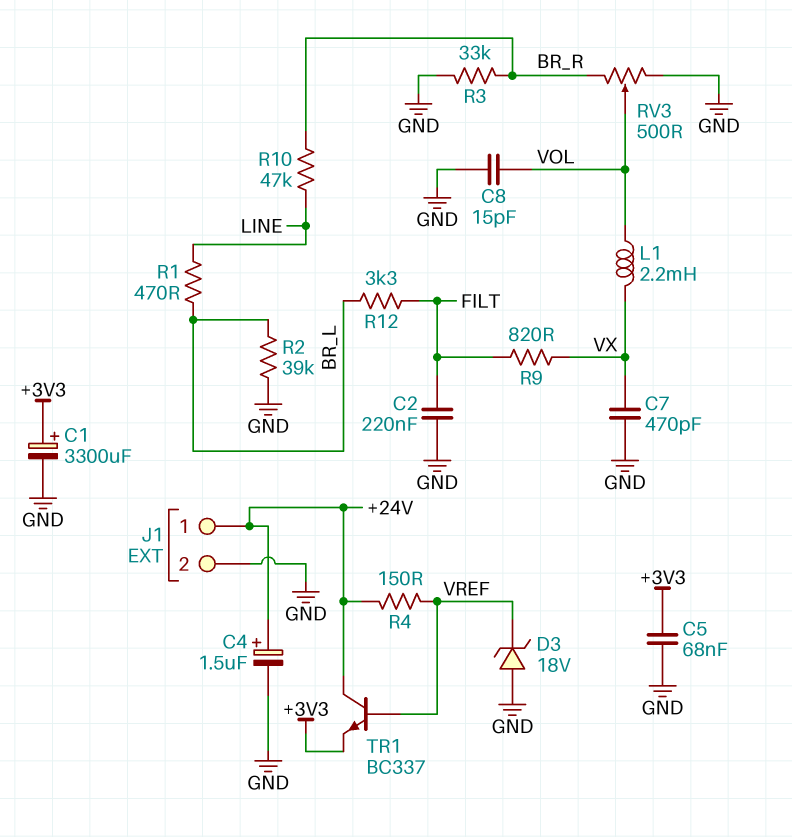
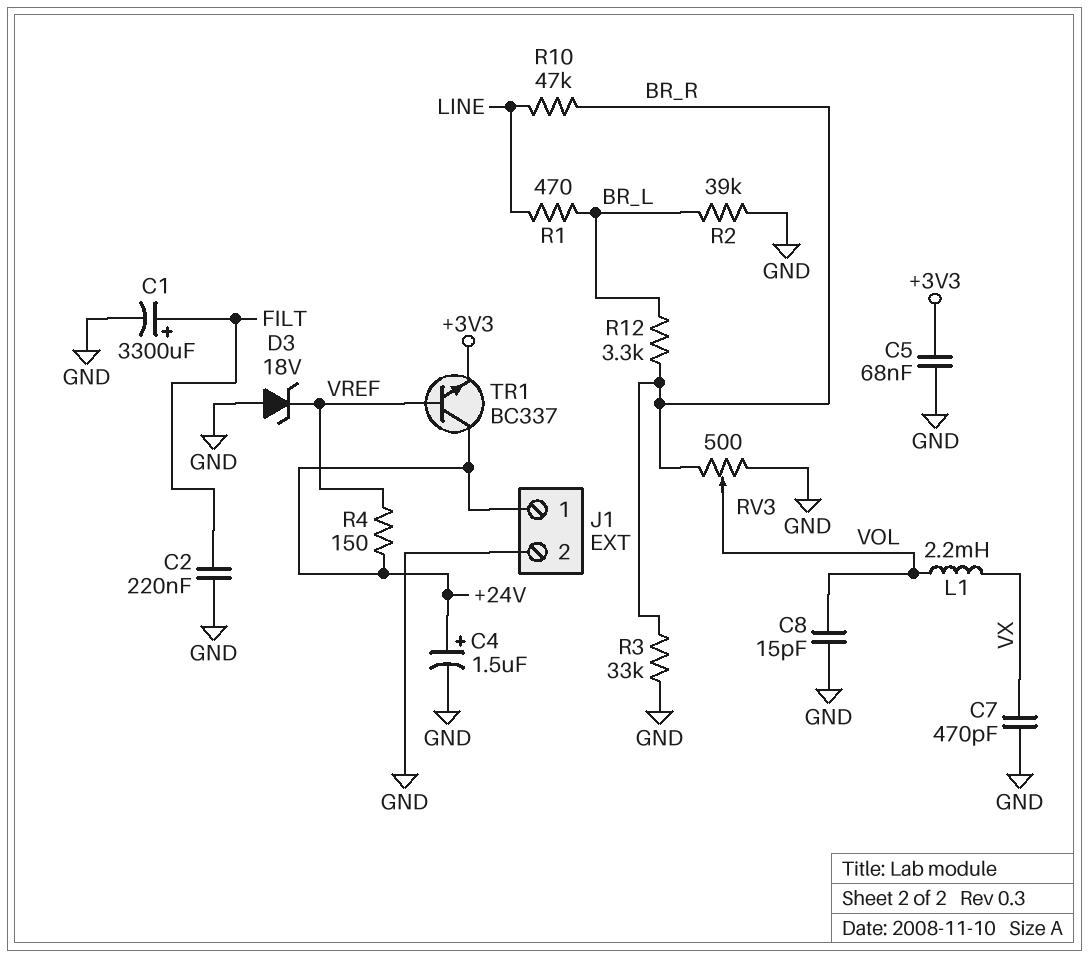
C1: 3300uF (plus +3V3, minus GND) -> 3300uF (plus FILT, minus GND)
R9: 820 (FILT, VX) -> none
R12: 3.3k (BR_L, FILT) -> 3.3k (BR_L, BR_R)

